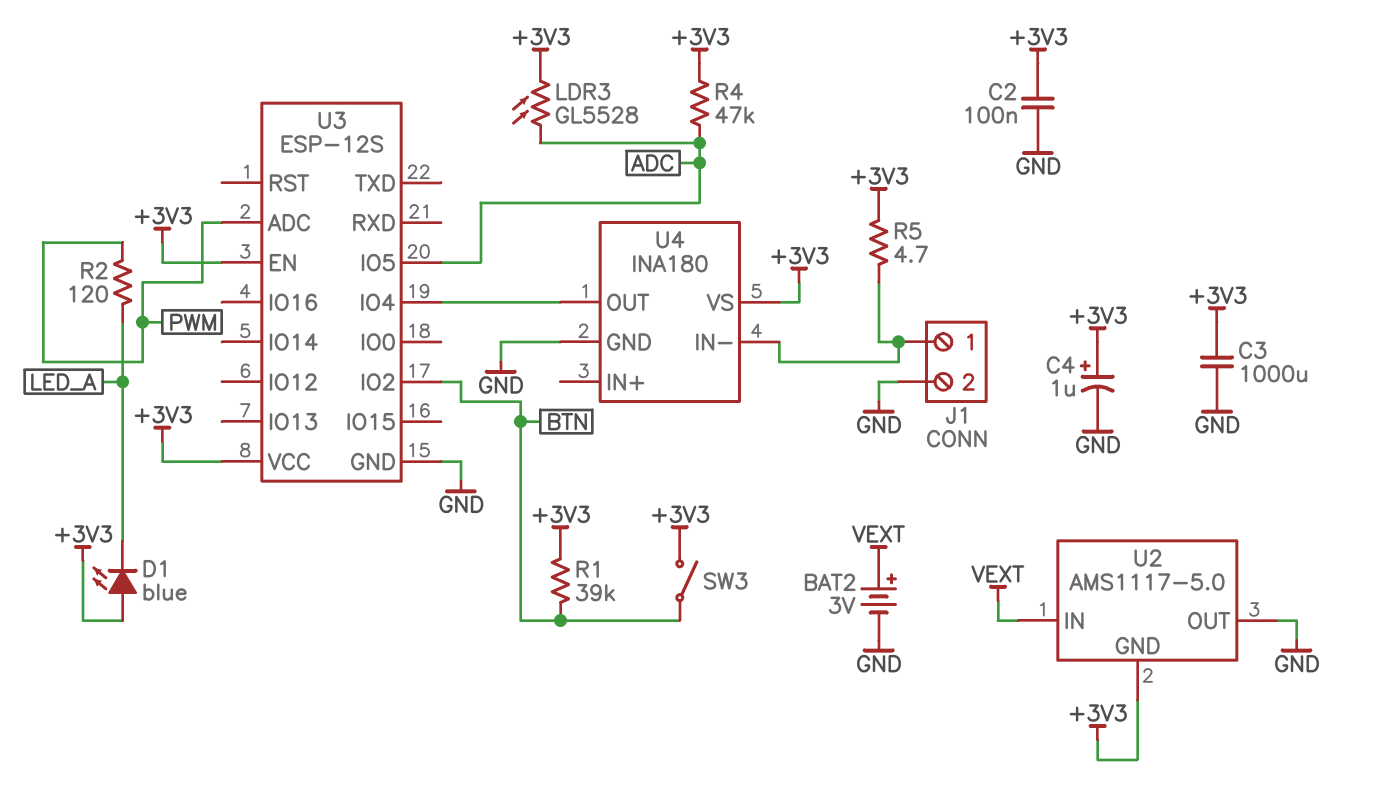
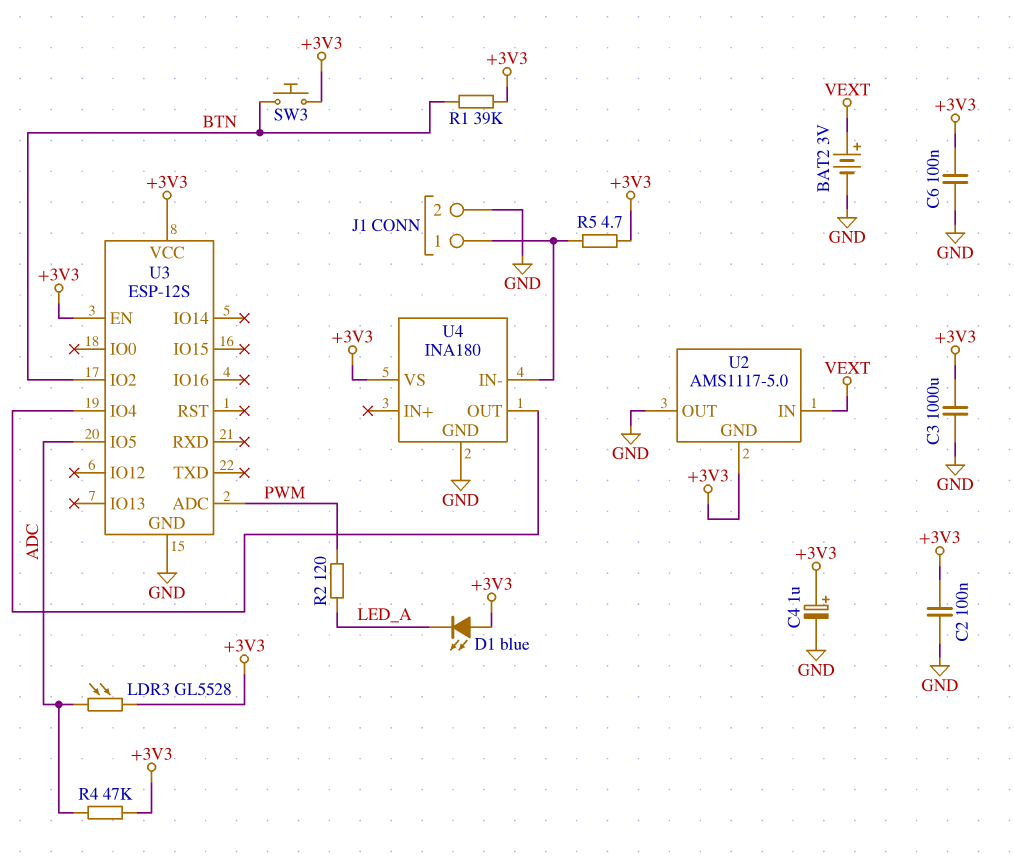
C6: none -> 100nF (+3V3, GND)
SW3: switch (+3V3, BTN) -> button (+3V3, BTN)

